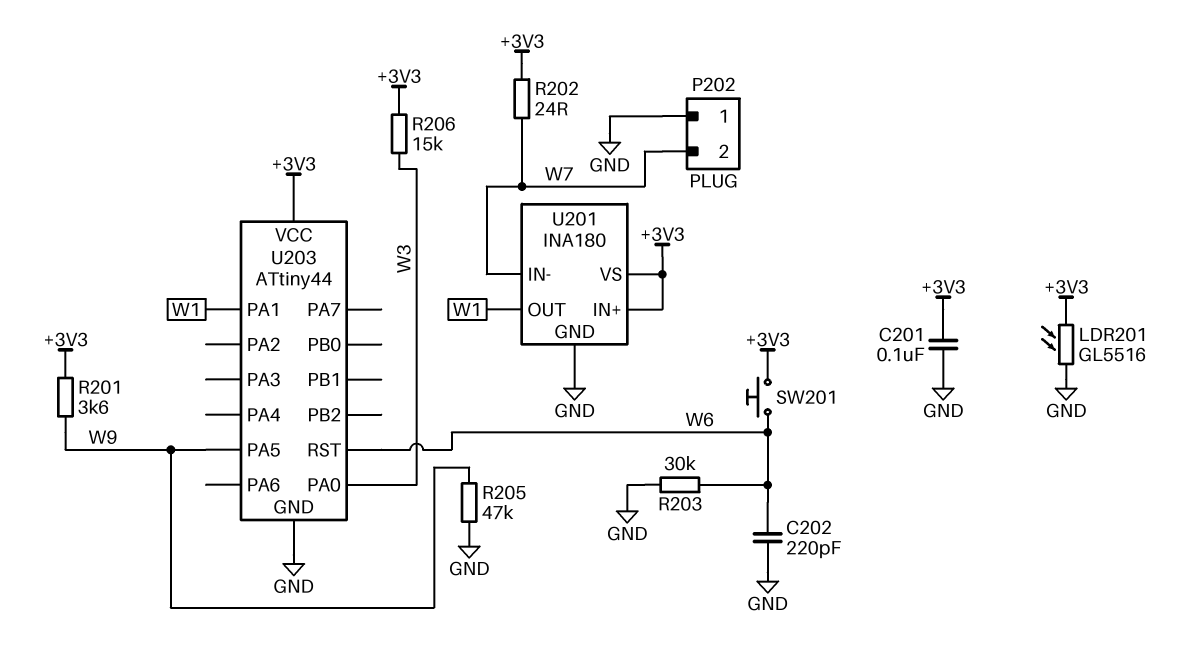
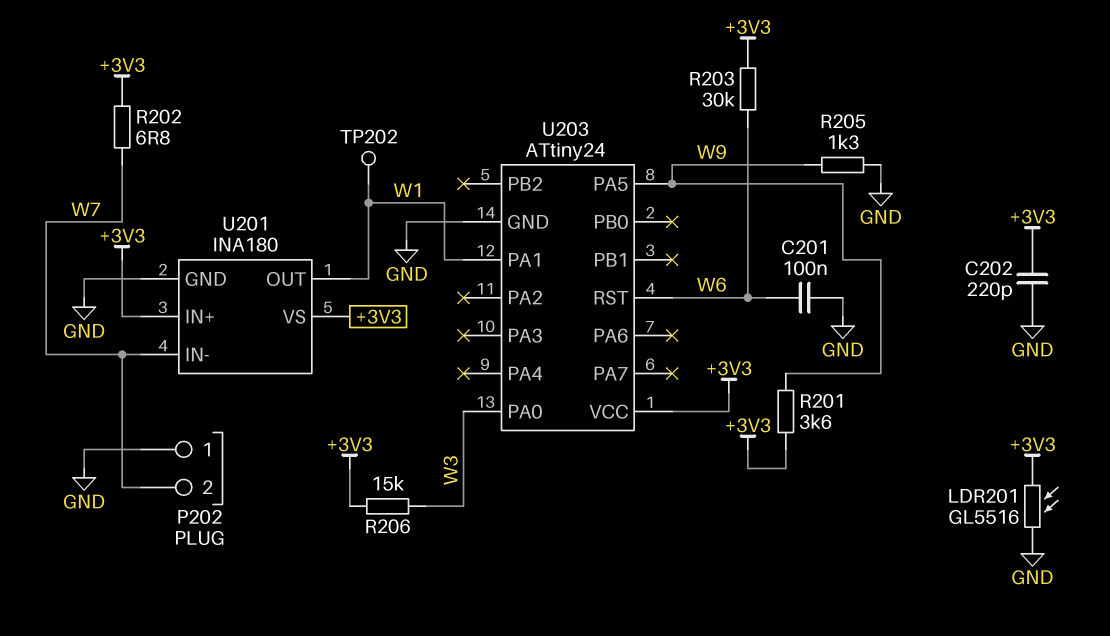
C201: 100nF (+3V3, GND) -> 100nF (GND, W6)
C202: 220pF (GND, W6) -> 220pF (+3V3, GND)
R202: 24 (+3V3, W7) -> 6.8 (+3V3, W7)
R203: 30k (GND, W6) -> 30k (+3V3, W6)
R205: 47k (GND, W9) -> 1.3k (GND, W9)
SW201: button (+3V3, W6) -> none
TP202: none -> test point (W1)
U203: ATtiny44 -> ATtiny24

